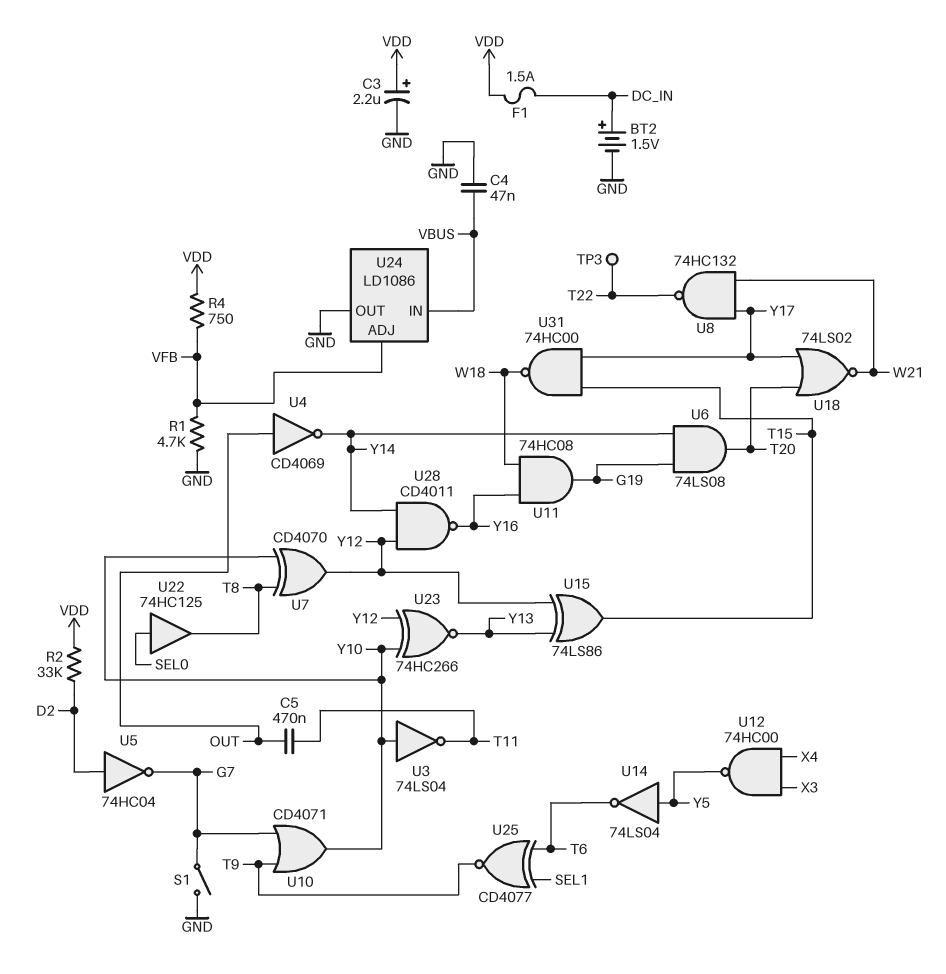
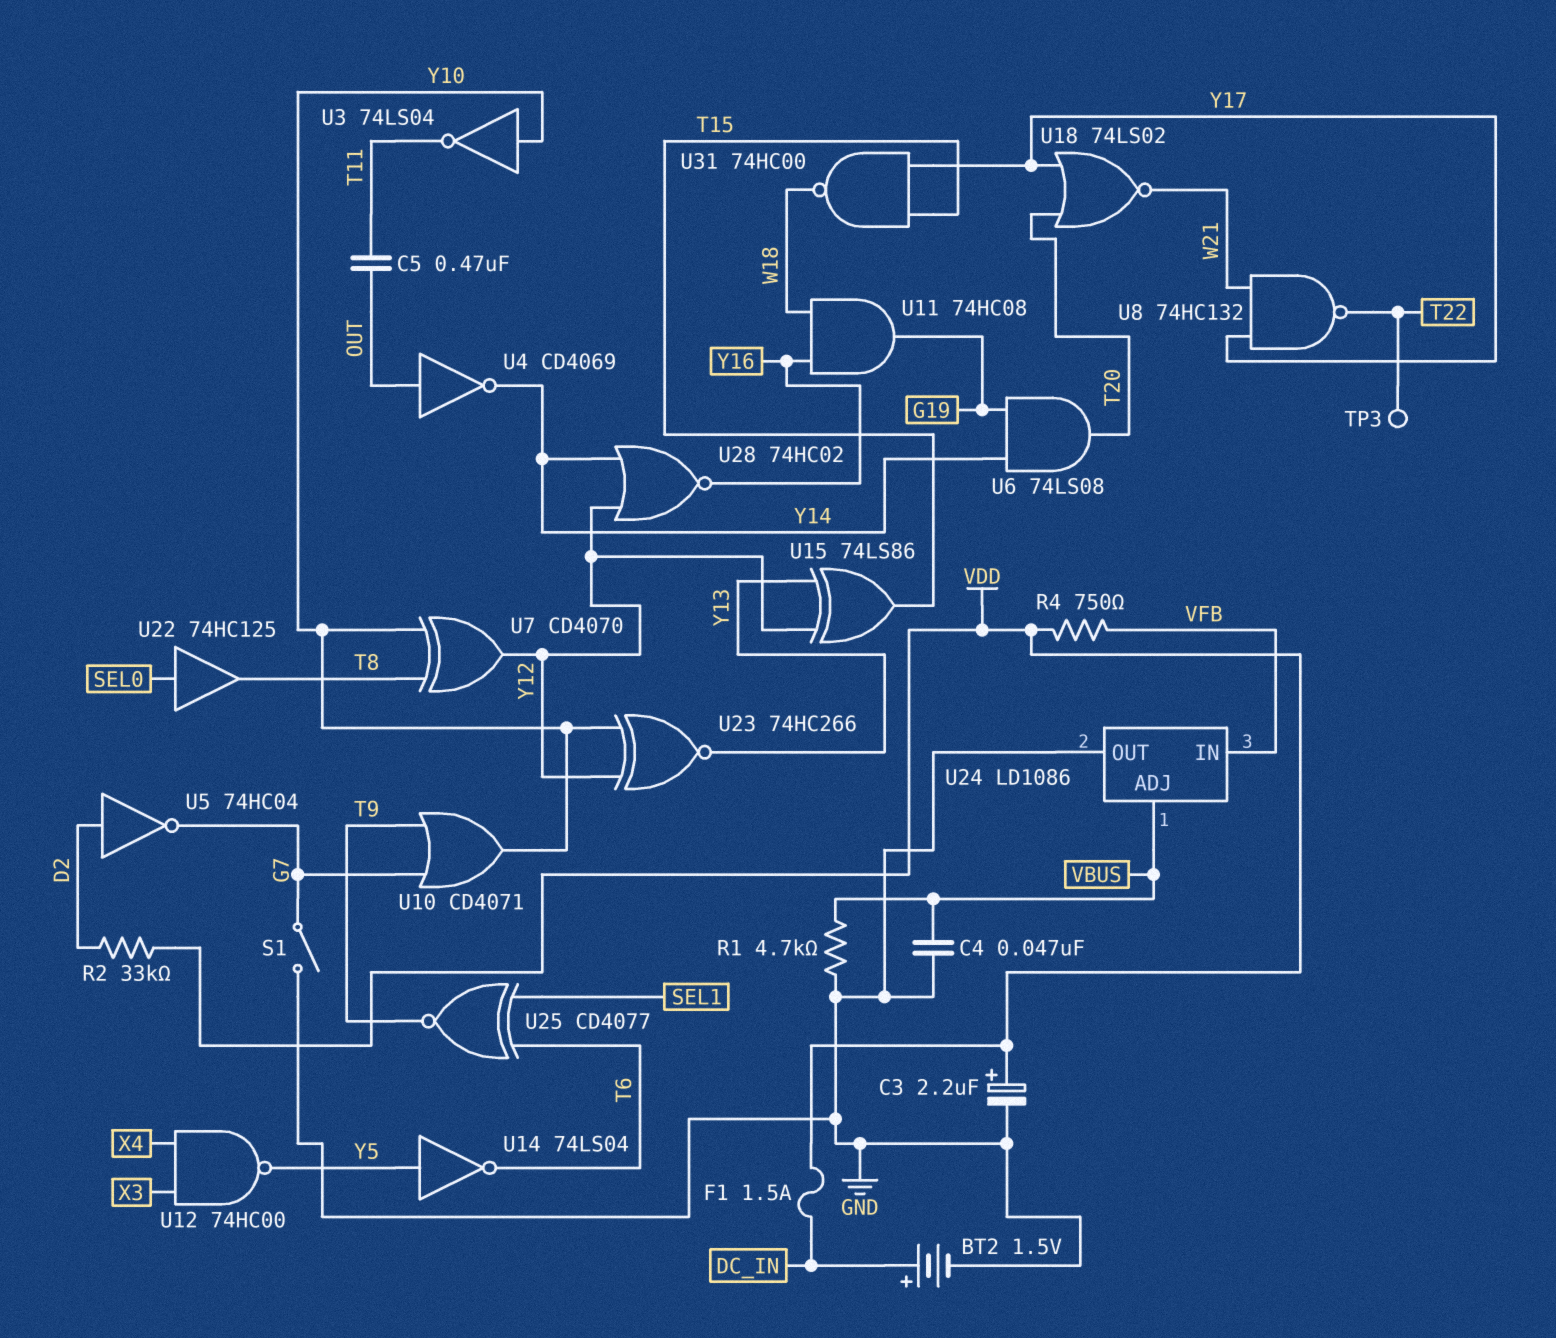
R1: 4.7k (GND, VFB) -> 4.7k (GND, VBUS)
U24 pin ADJ: VFB -> VBUS
U24 pin IN: VBUS -> VFB
U28: NAND CD4011 (in Y12, in Y14, out Y16) -> NOR 74HC02 (in Y12, in Y14, out Y16)

